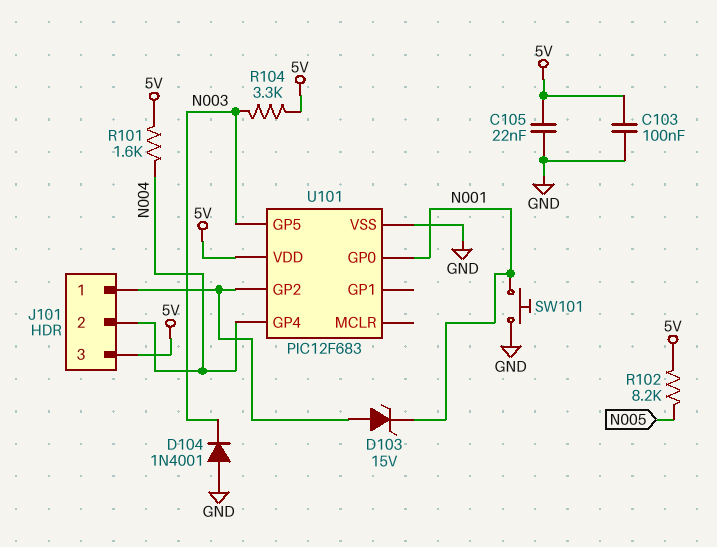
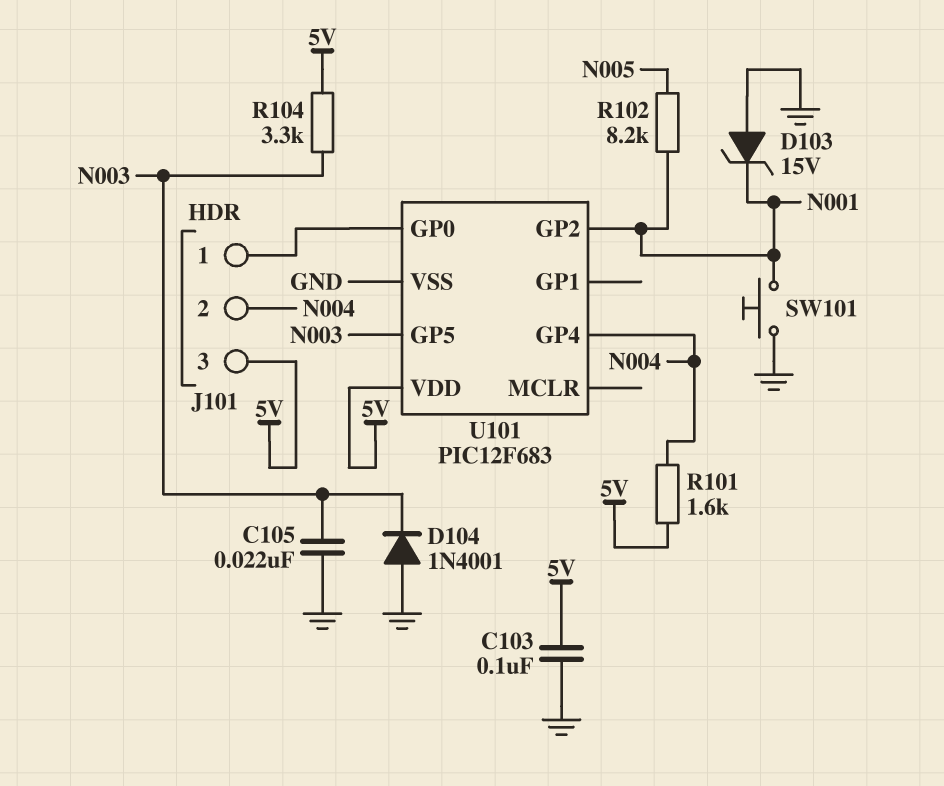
C105: 22nF (5V, GND) -> 22nF (GND, N003)
D103: zener 15V (A J101/1, K N001) -> zener 15V (A GND, K N001)
R102: 8.2k (5V, N005) -> 8.2k (N001, N005)
U101 pin GP0: N001 -> J101/1
U101 pin GP2: J101/1 -> N001

